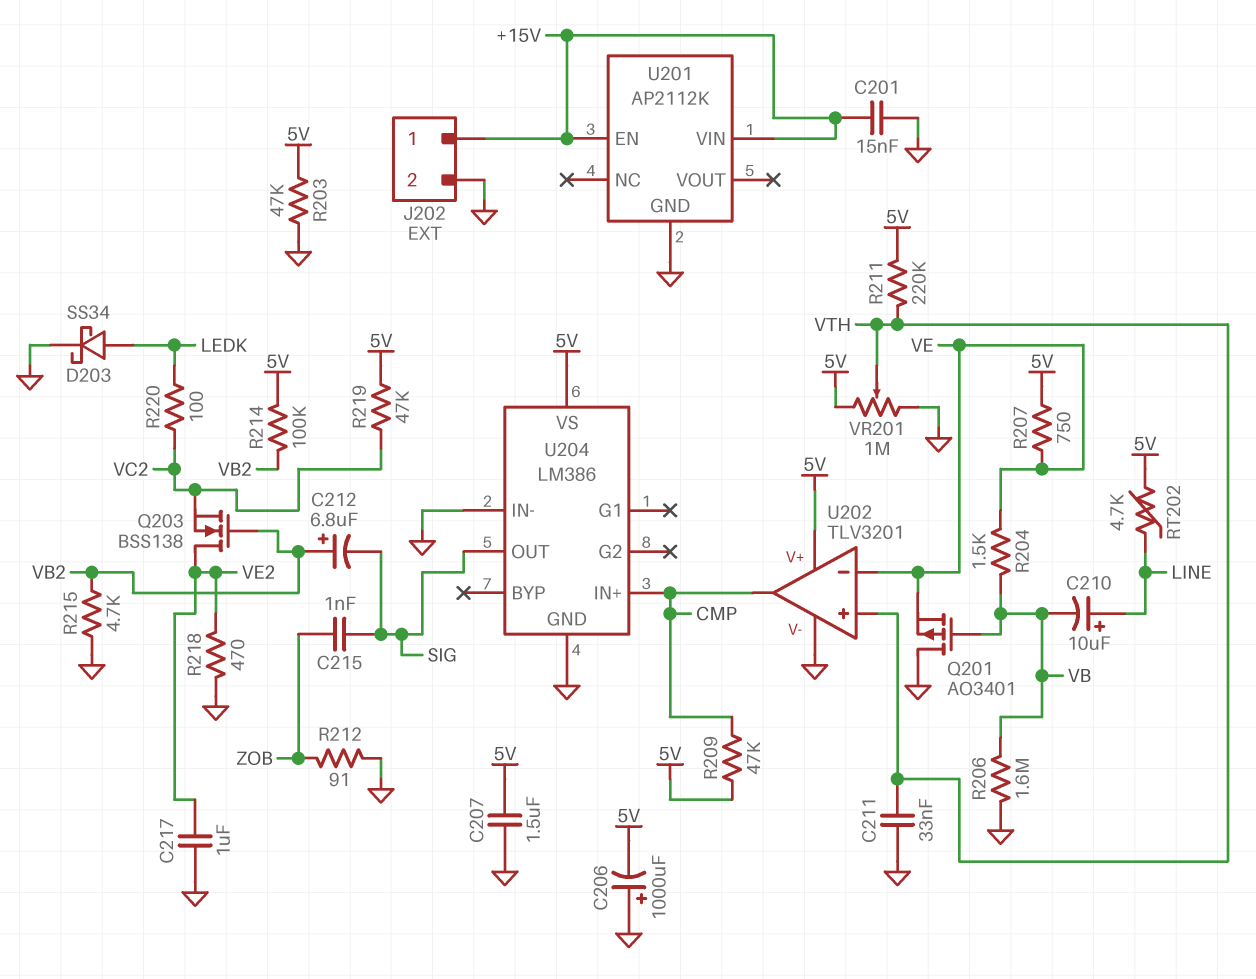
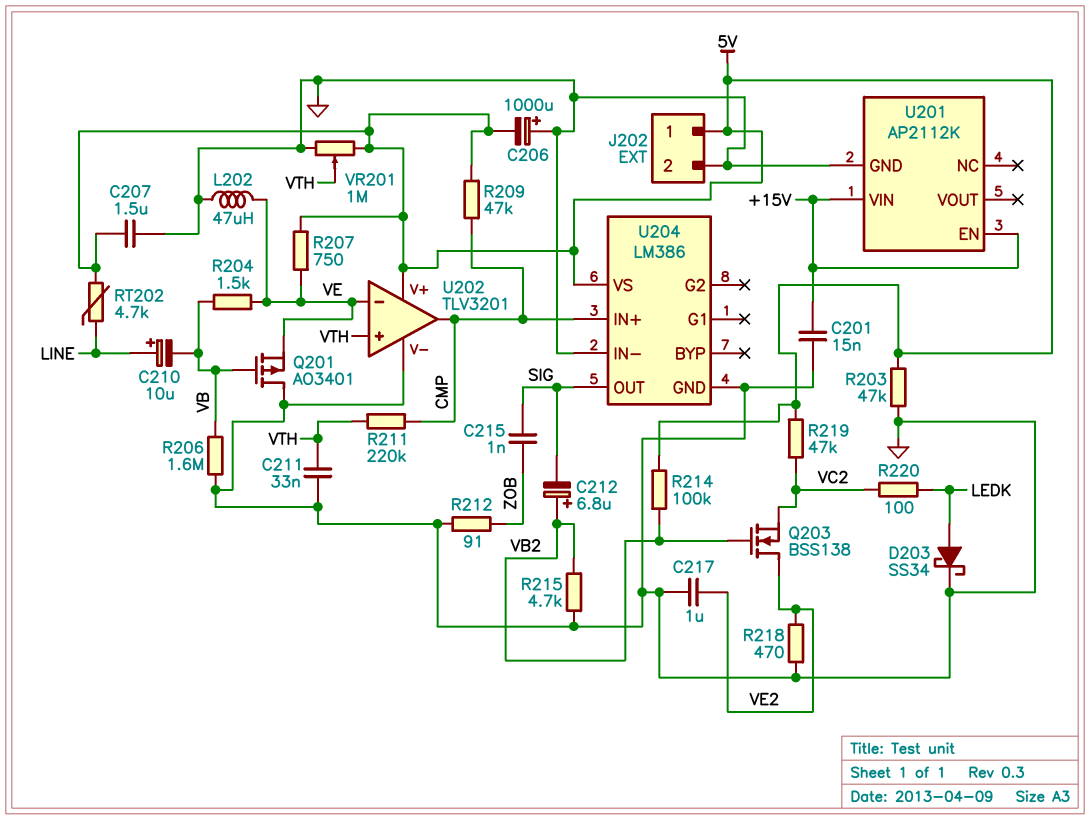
J202 pin 1: +15V -> 5V
L202: none -> 47uH (GND, VE)
R211: 220k (5V, VTH) -> 220k (CMP, VTH)

